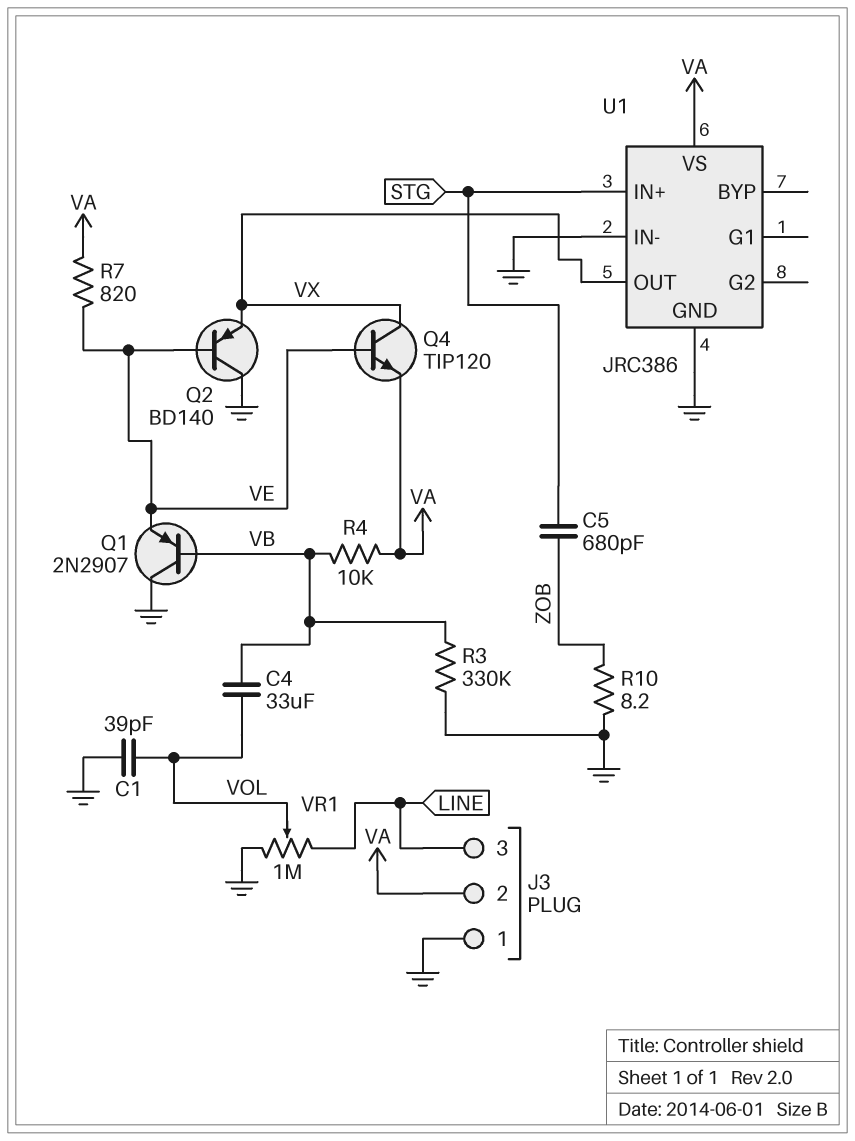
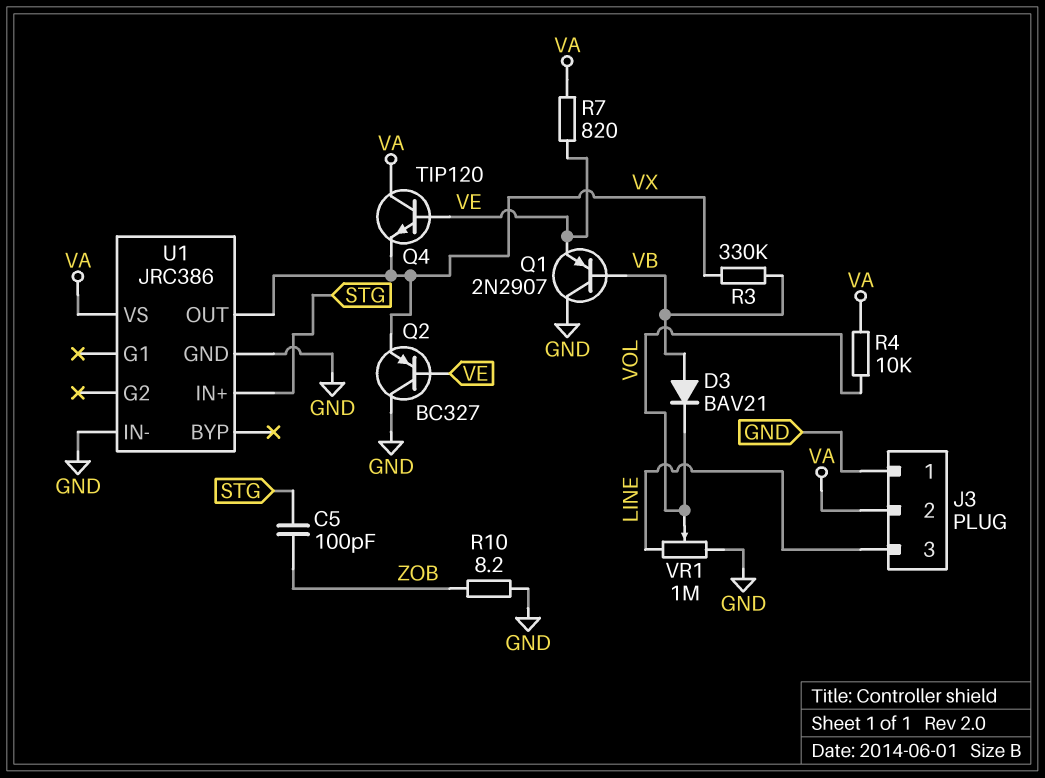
C1: 39pF (GND, VOL) -> none
C4: 33uF (VB, VOL) -> none
C5: 680pF (STG, ZOB) -> 100pF (STG, ZOB)
D3: none -> diode BAV21 (A VB, K VOL)
Q2: PNP BD140 (B VE, C GND, E VX) -> PNP BC327 (B VE, C GND, E VX)
Q4: NPN TIP120 (B VE, C VX, E VA) -> NPN TIP120 (B VE, C VA, E VX)
R3: 330k (GND, VB) -> 330k (VB, VX)
R4: 10k (VA, VB) -> 10k (VA, VOL)

